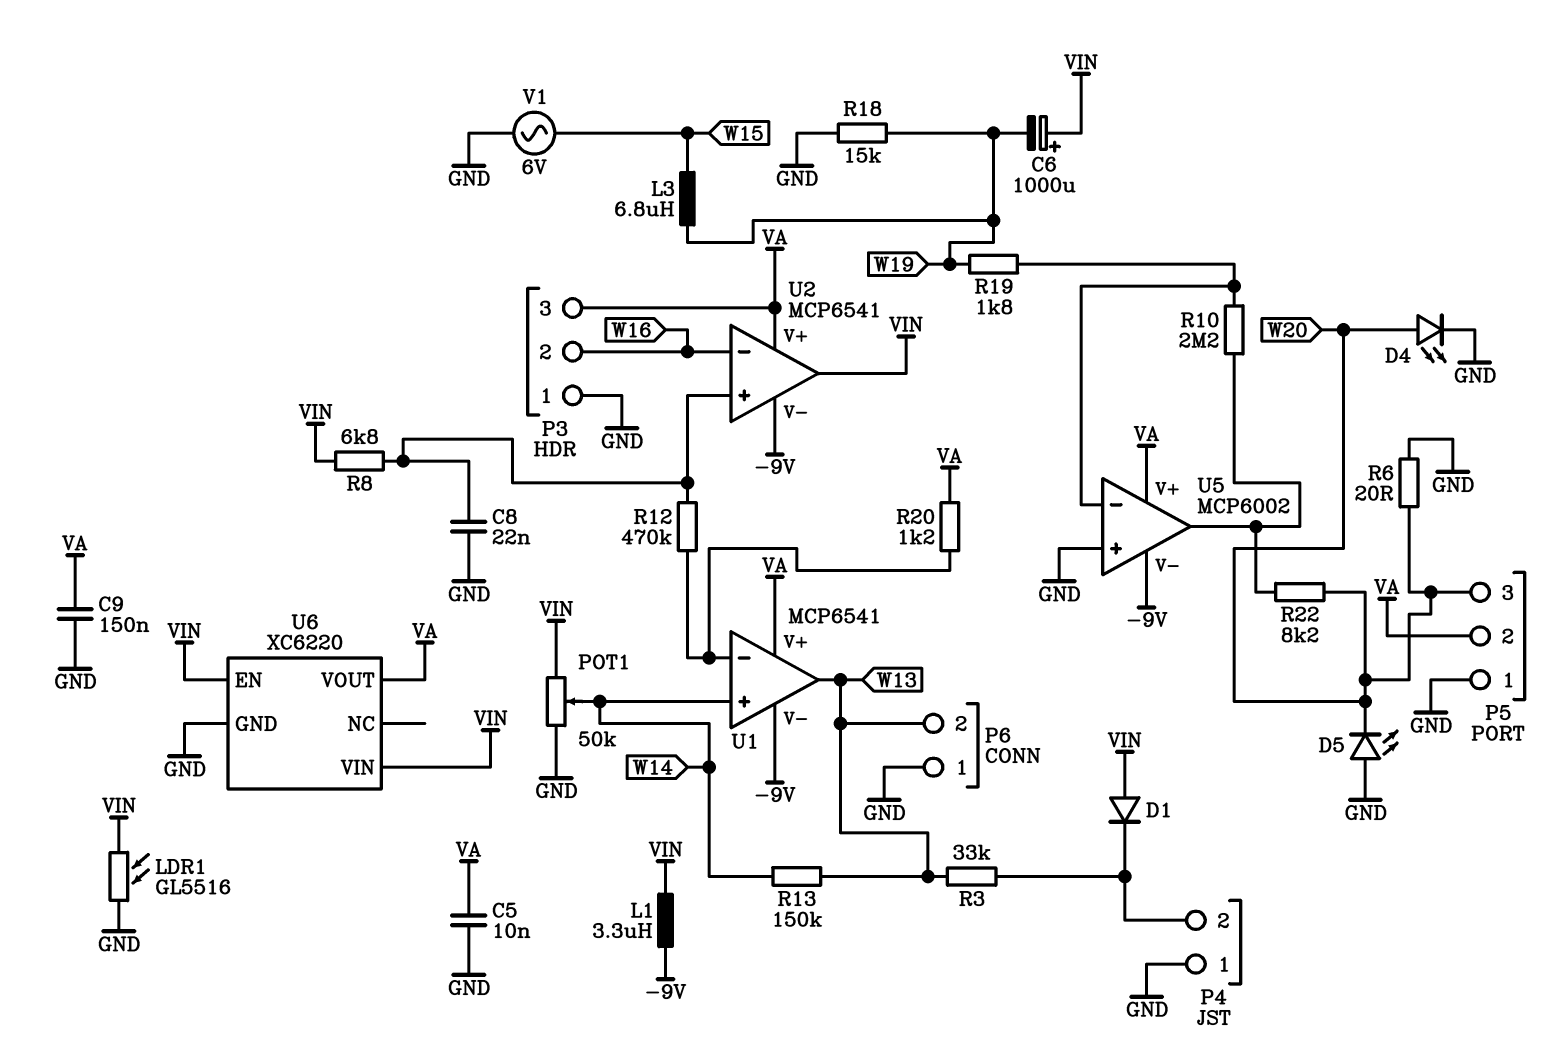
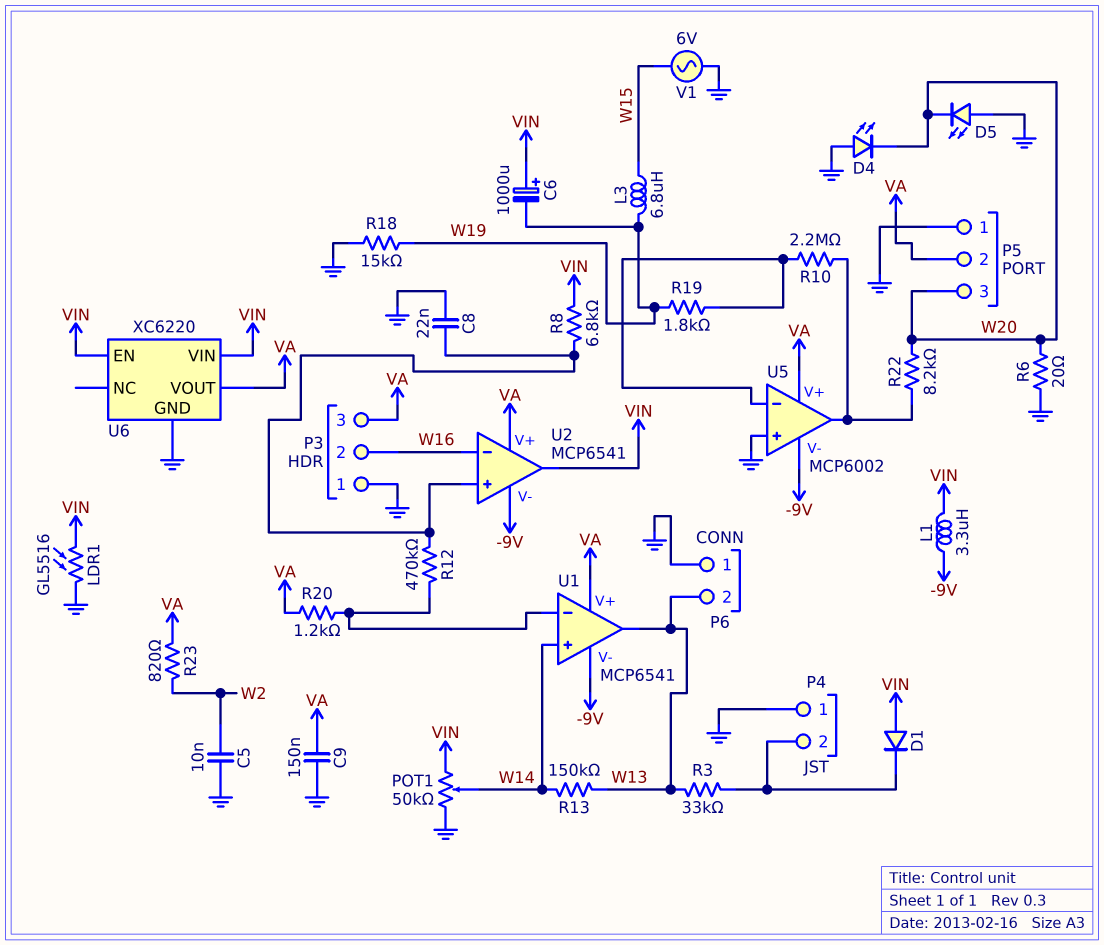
C5: 10nF (GND, VA) -> 10nF (GND, W2)
D4: LED (A W20, K GND) -> LED (A GND, K W20)
R23: none -> 820 (VA, W2)

